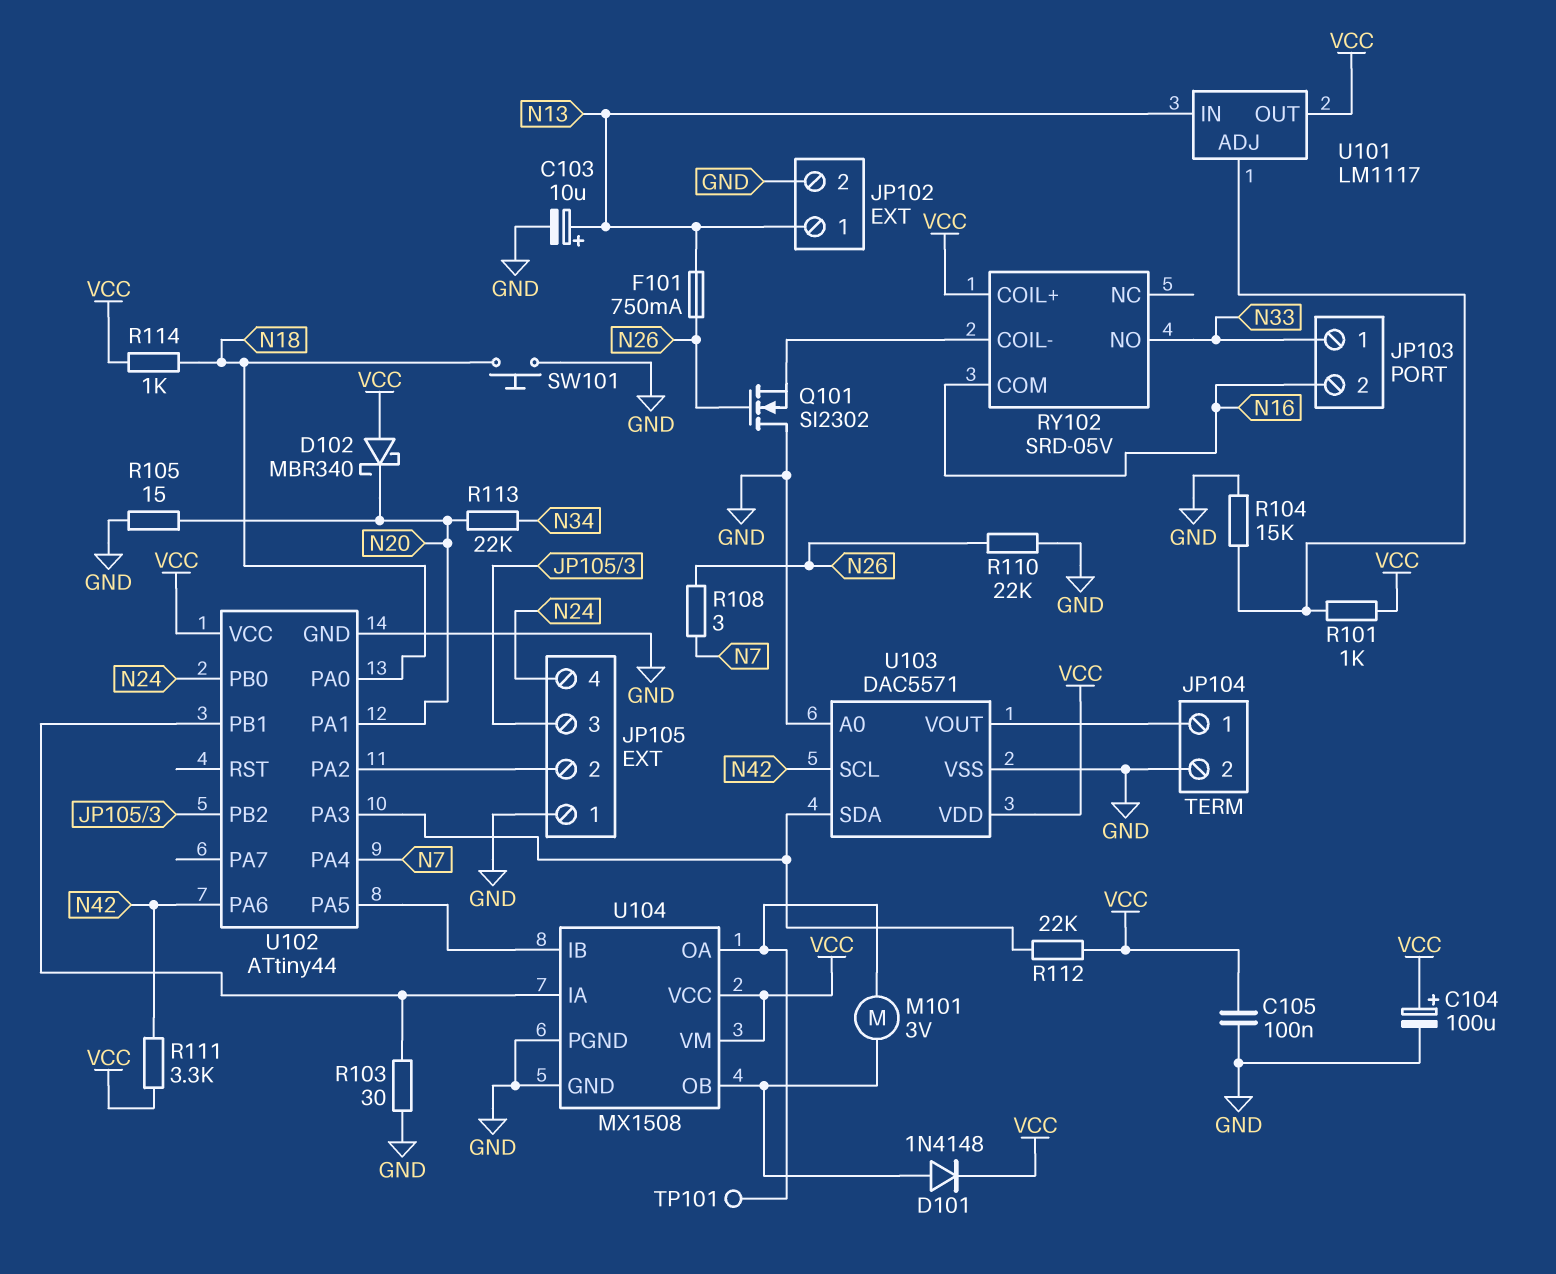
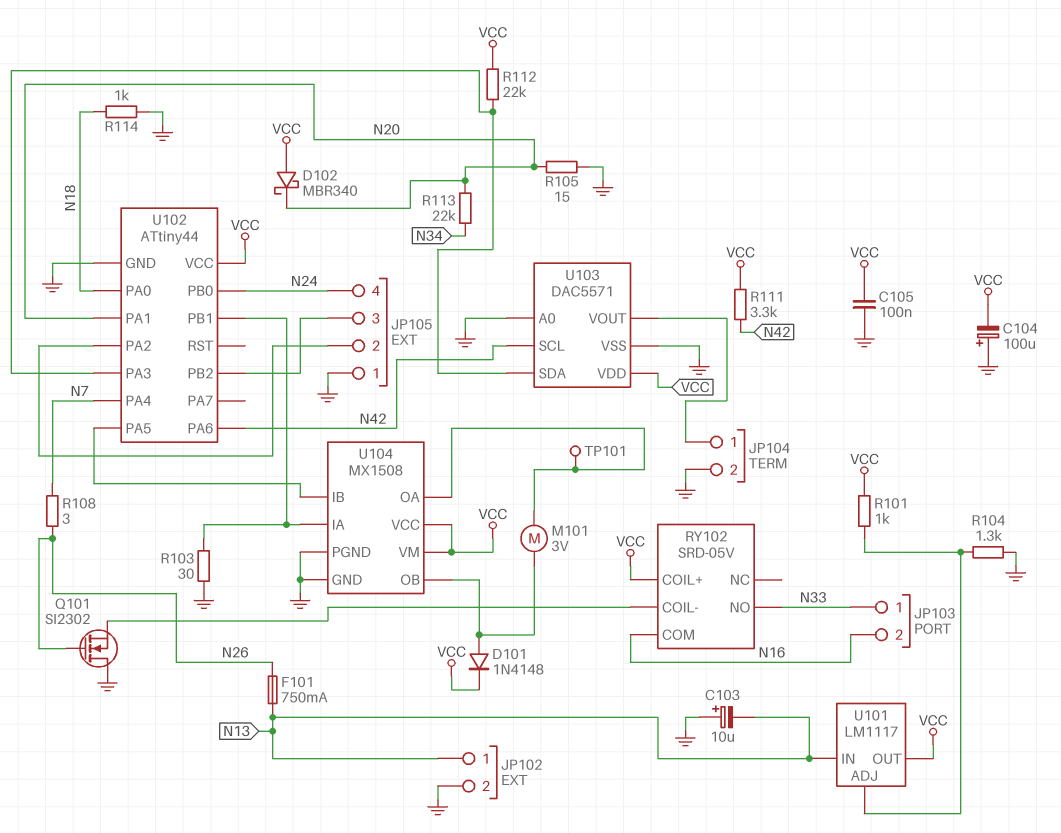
C103: 10uF (plus N13, minus GND) -> 10uF (plus GND, minus N13)
C104: 100uF (plus VCC, minus GND) -> 100uF (plus GND, minus VCC)
R104: 15k (GND, U101/ADJ) -> 1.3k (GND, U101/ADJ)
R110: 22k (GND, N26) -> none
R114: 1k (N18, VCC) -> 1k (GND, N18)
SW101: button (GND, N18) -> none

